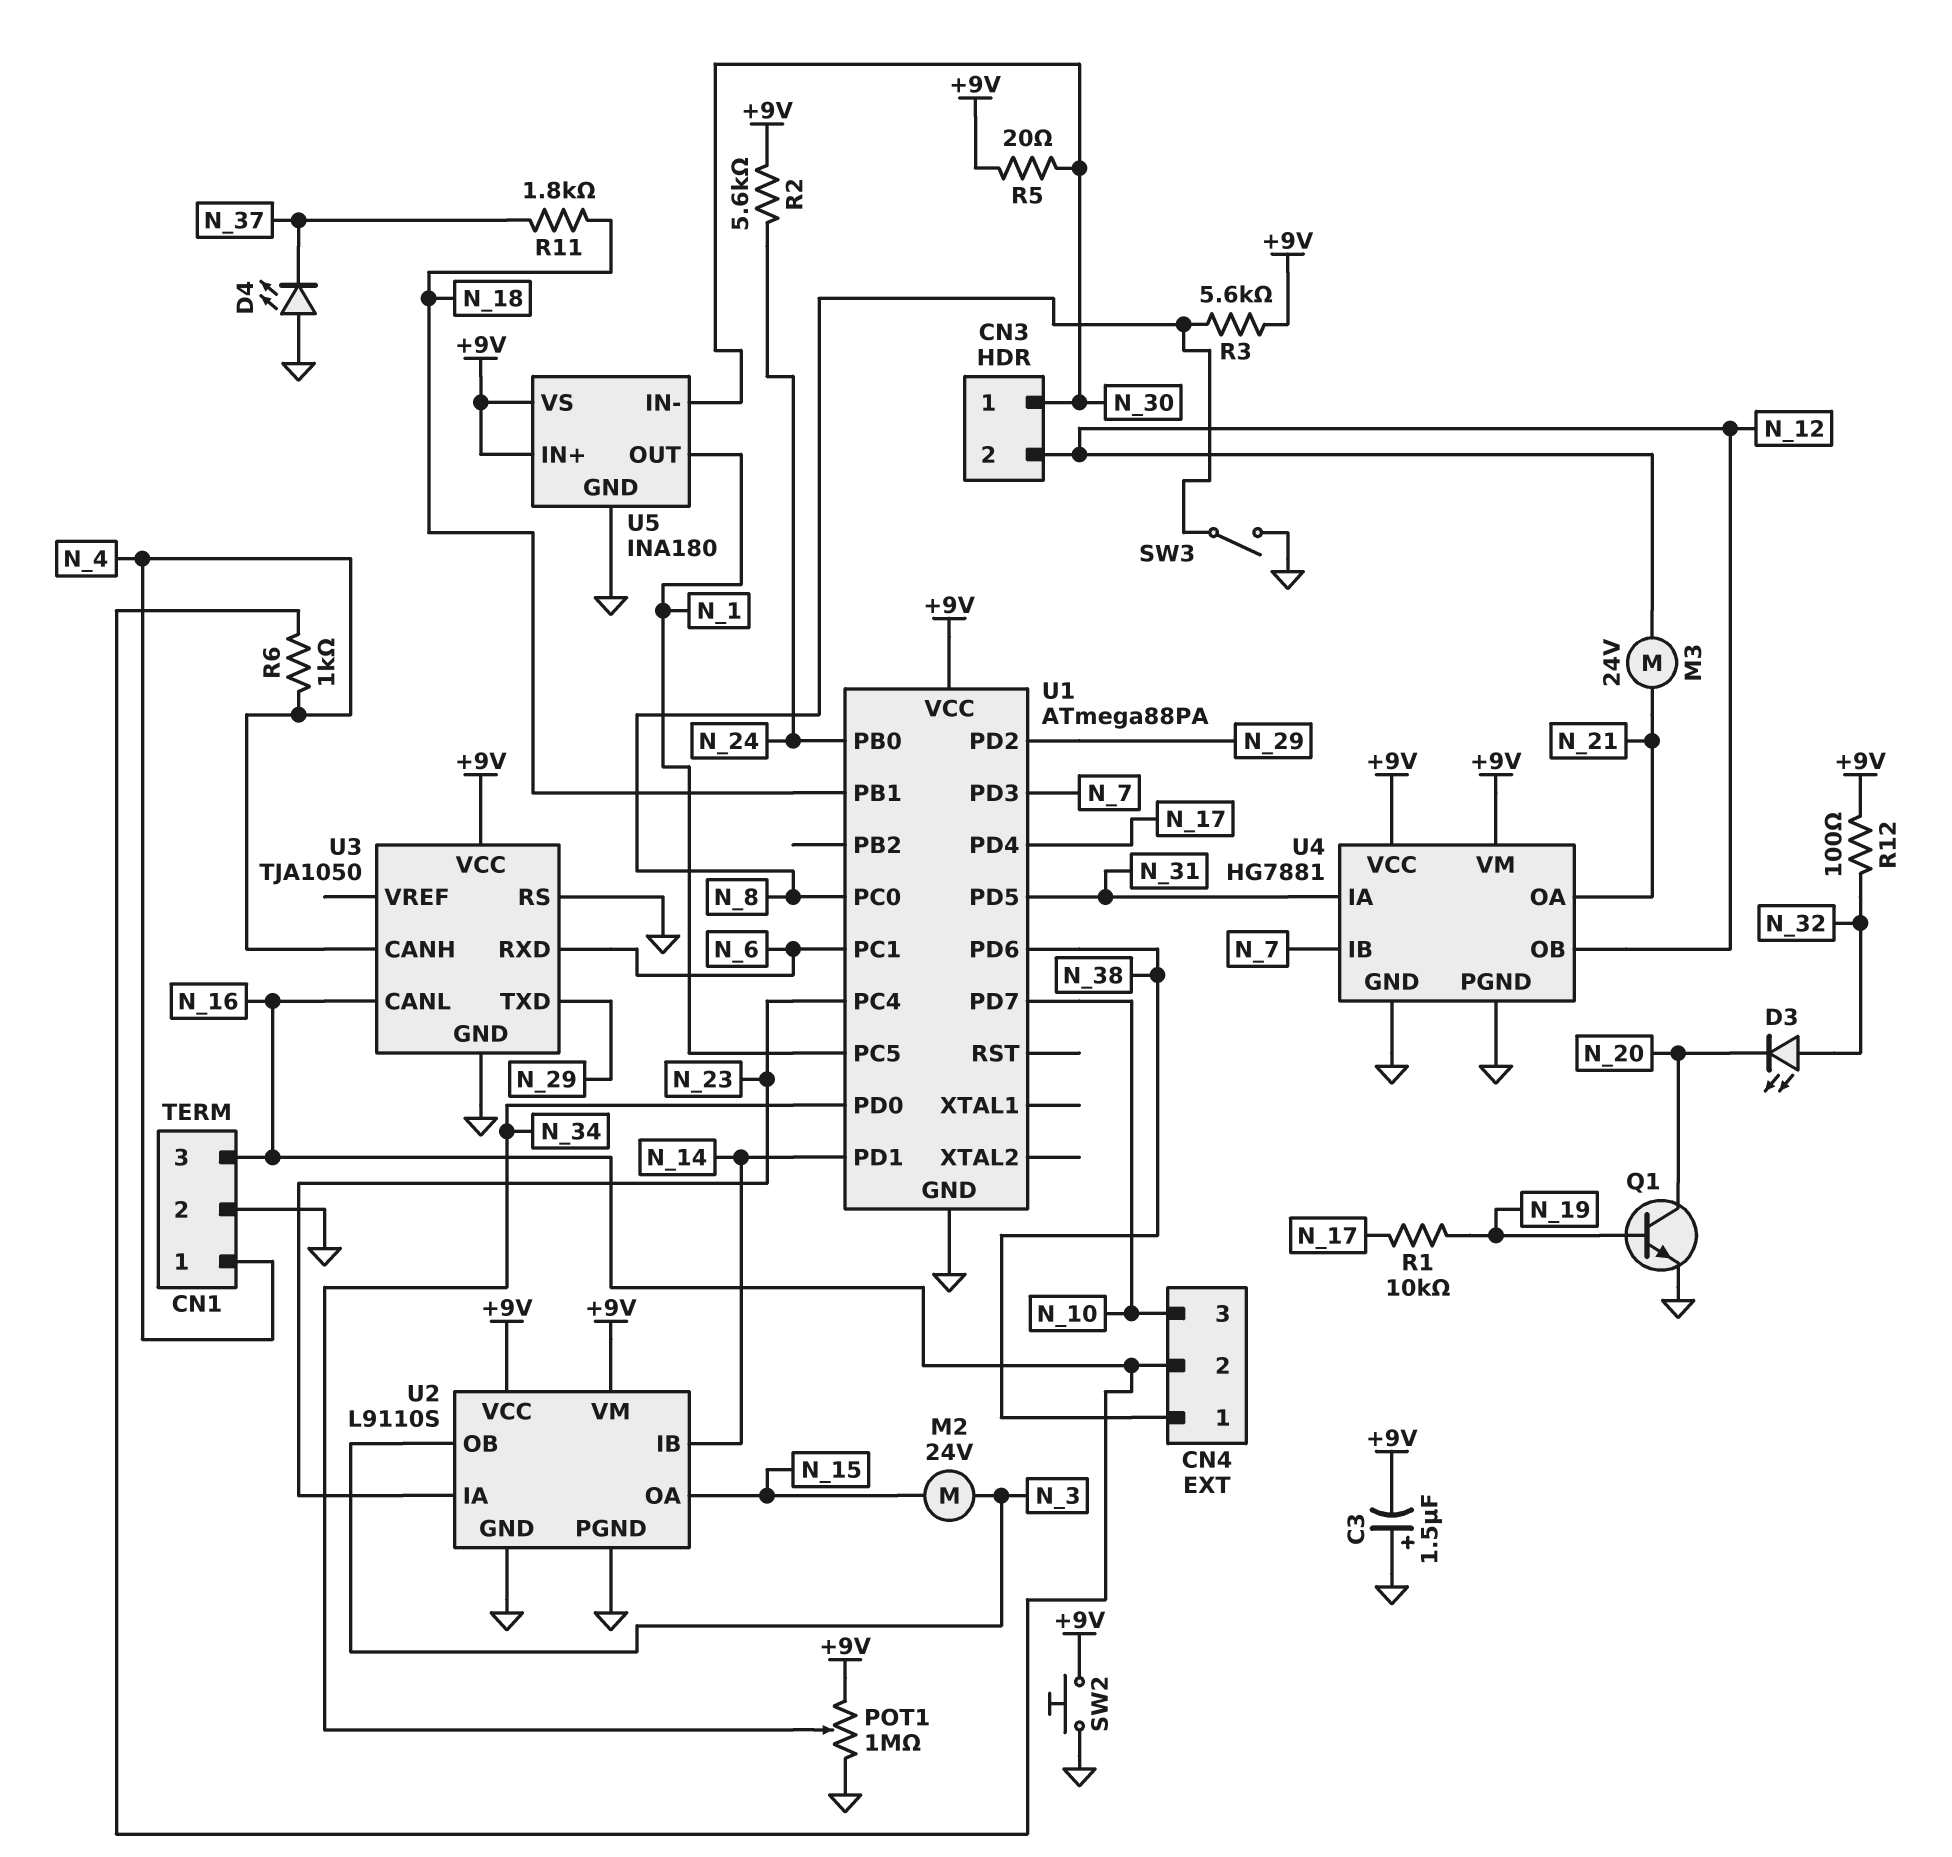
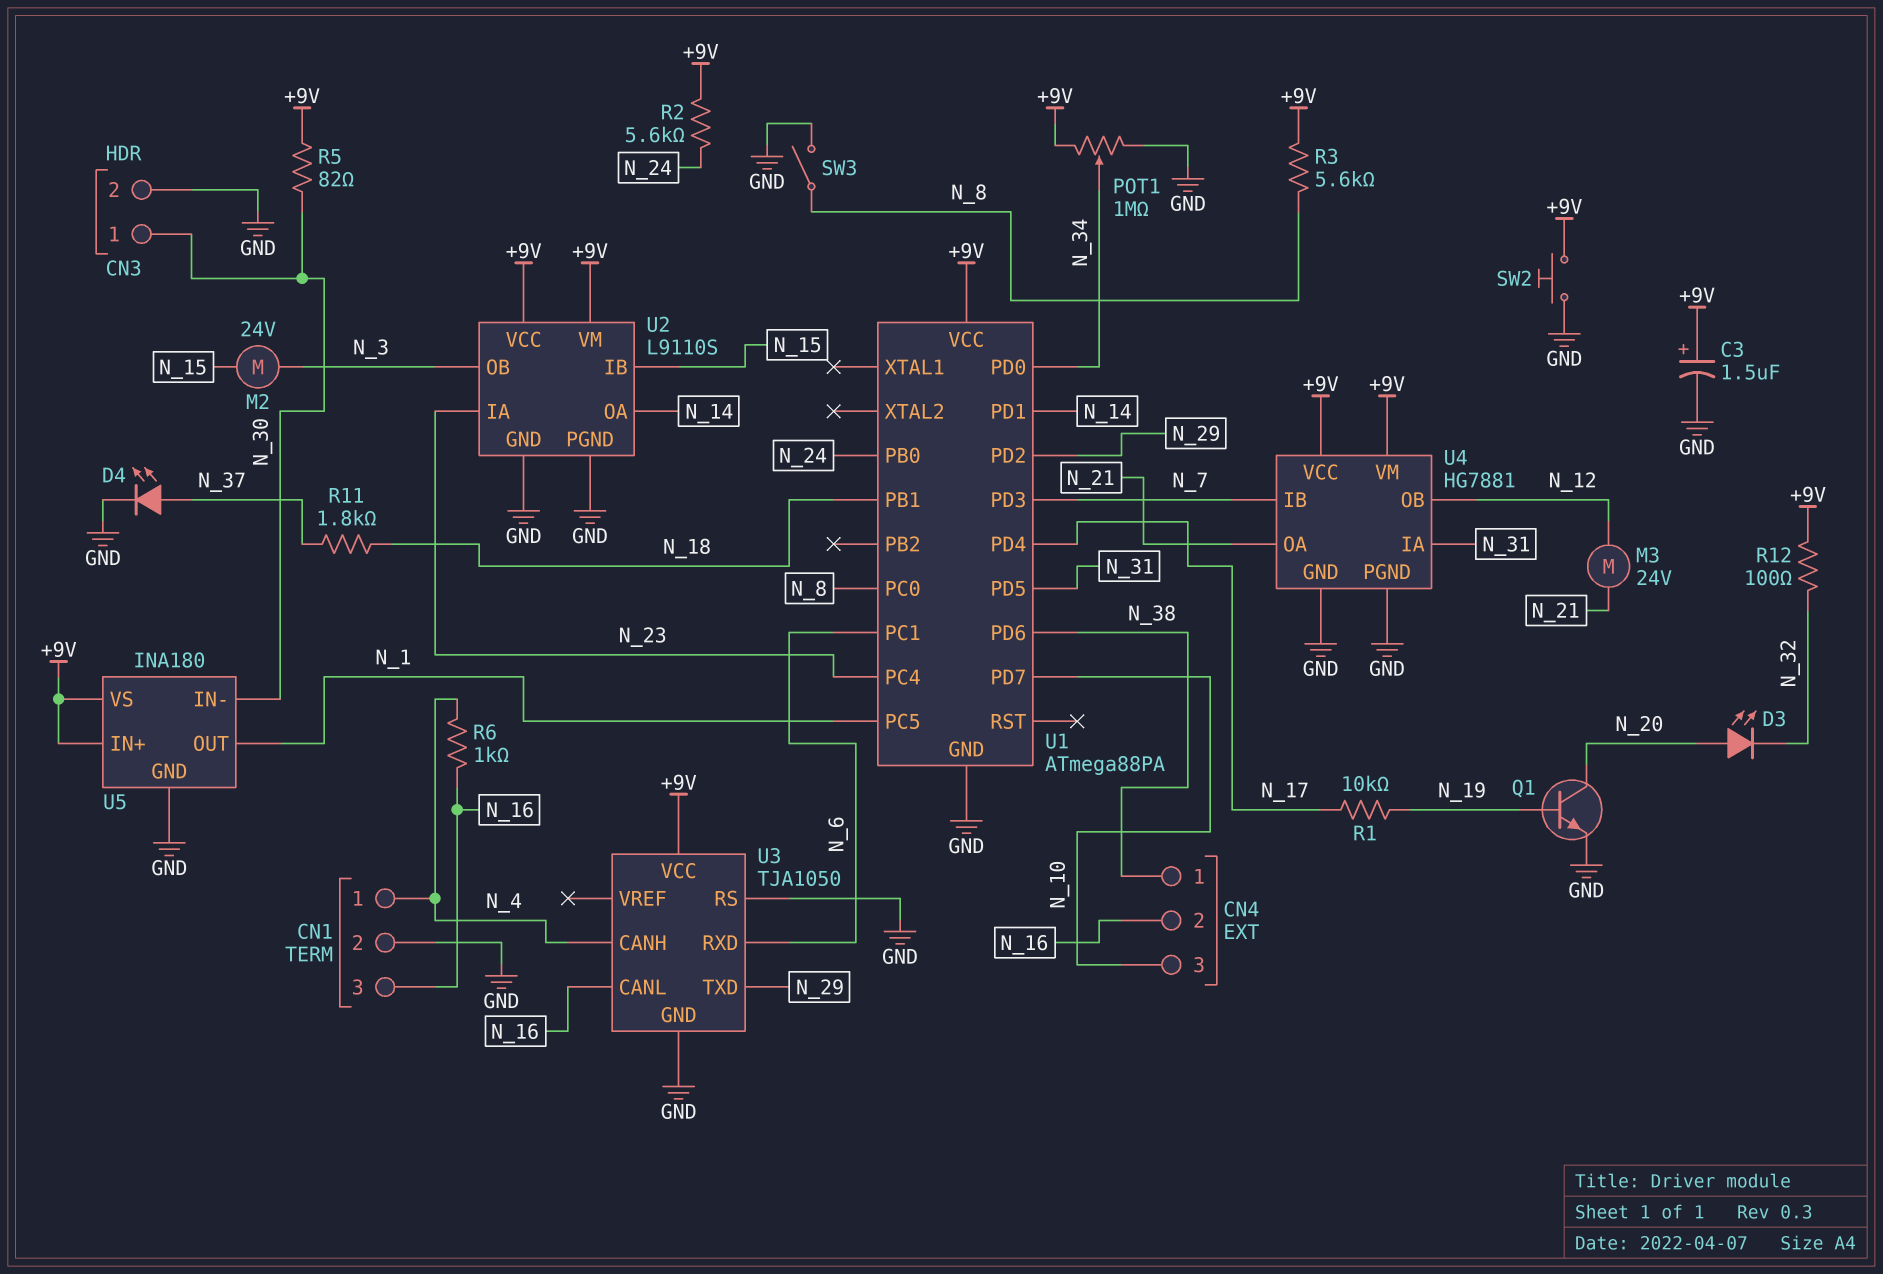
C3: 1.5uF (plus GND, minus +9V) -> 1.5uF (plus +9V, minus GND)
CN3 pin 2: N_12 -> GND
D3: LED (A N_32, K N_20) -> LED (A N_20, K N_32)
D4: LED (A GND, K N_37) -> LED (A N_37, K GND)
R5: 20 (+9V, N_30) -> 82 (+9V, N_30)
U2 pin IB: N_14 -> N_15
U2 pin OA: N_15 -> N_14

